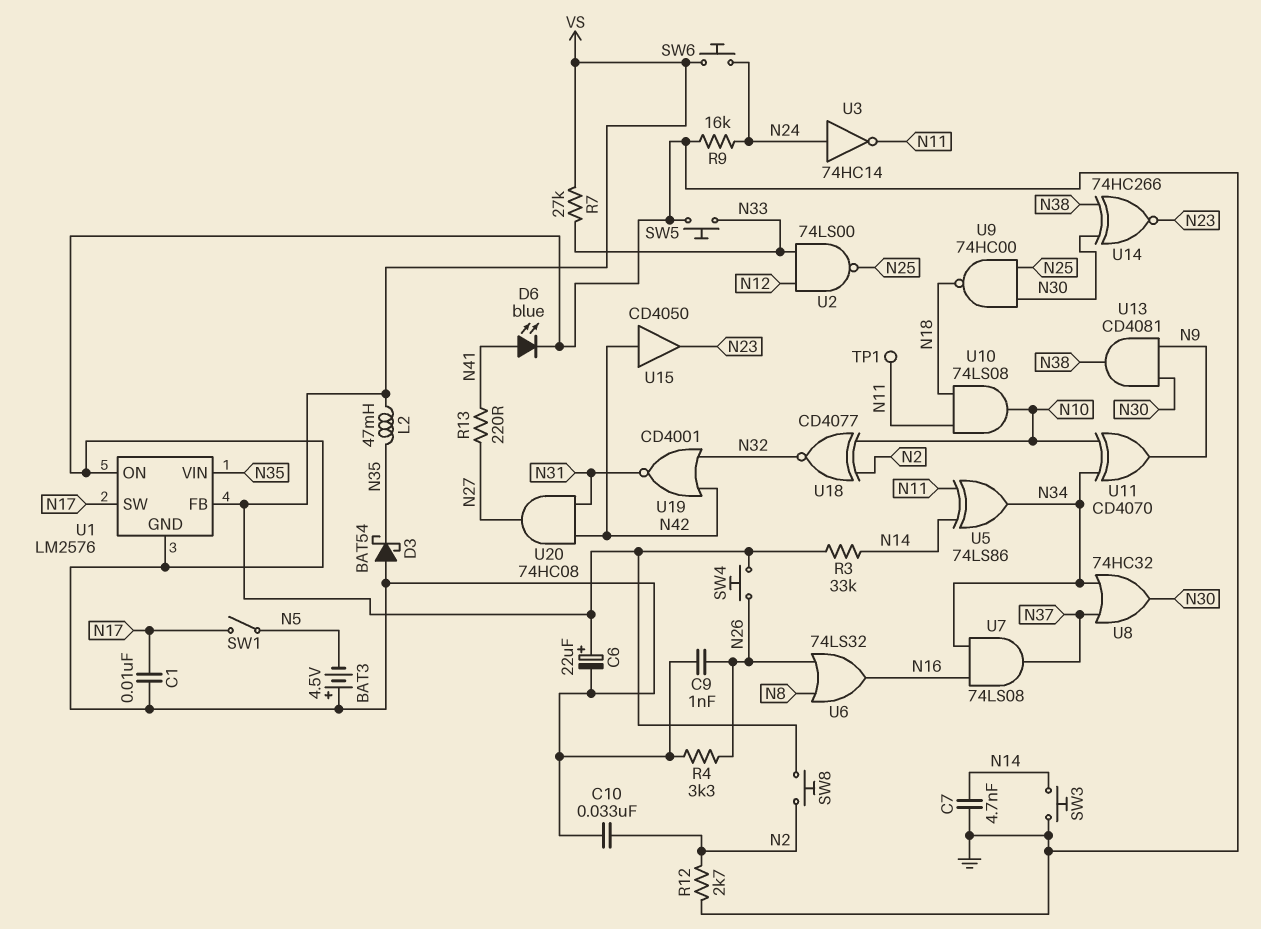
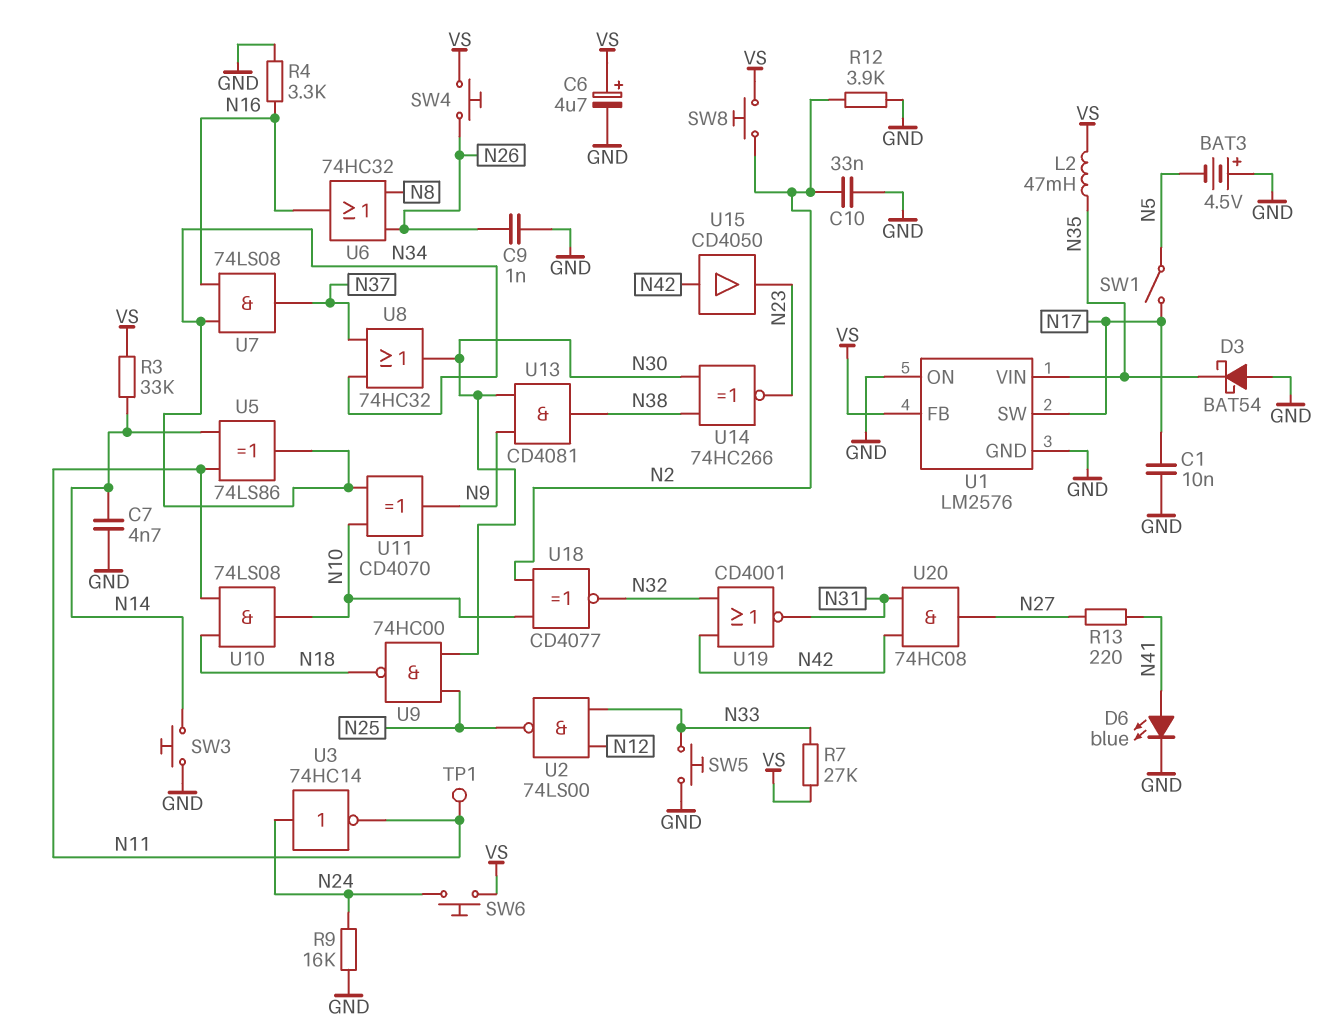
C6: 22uF (plus VS, minus GND) -> 4.7uF (plus VS, minus GND)
R4: 3.3k (GND, N26) -> 3.3k (GND, N16)
R12: 2.7k (GND, N2) -> 3.9k (GND, N2)
U6: OR 74LS32 (in N8, in N26, out N16) -> OR 74HC32 (in N8, in N26, out N16)

